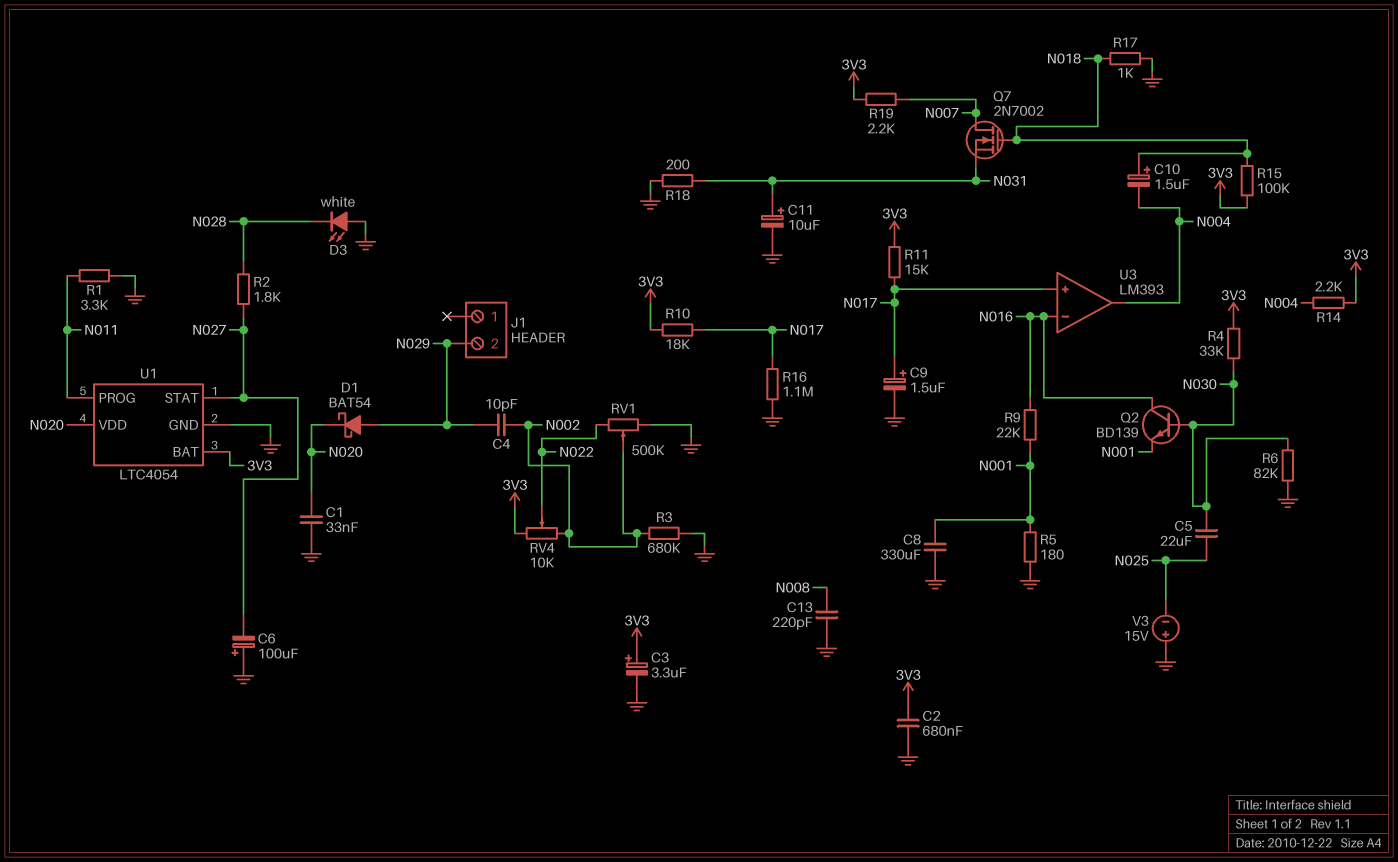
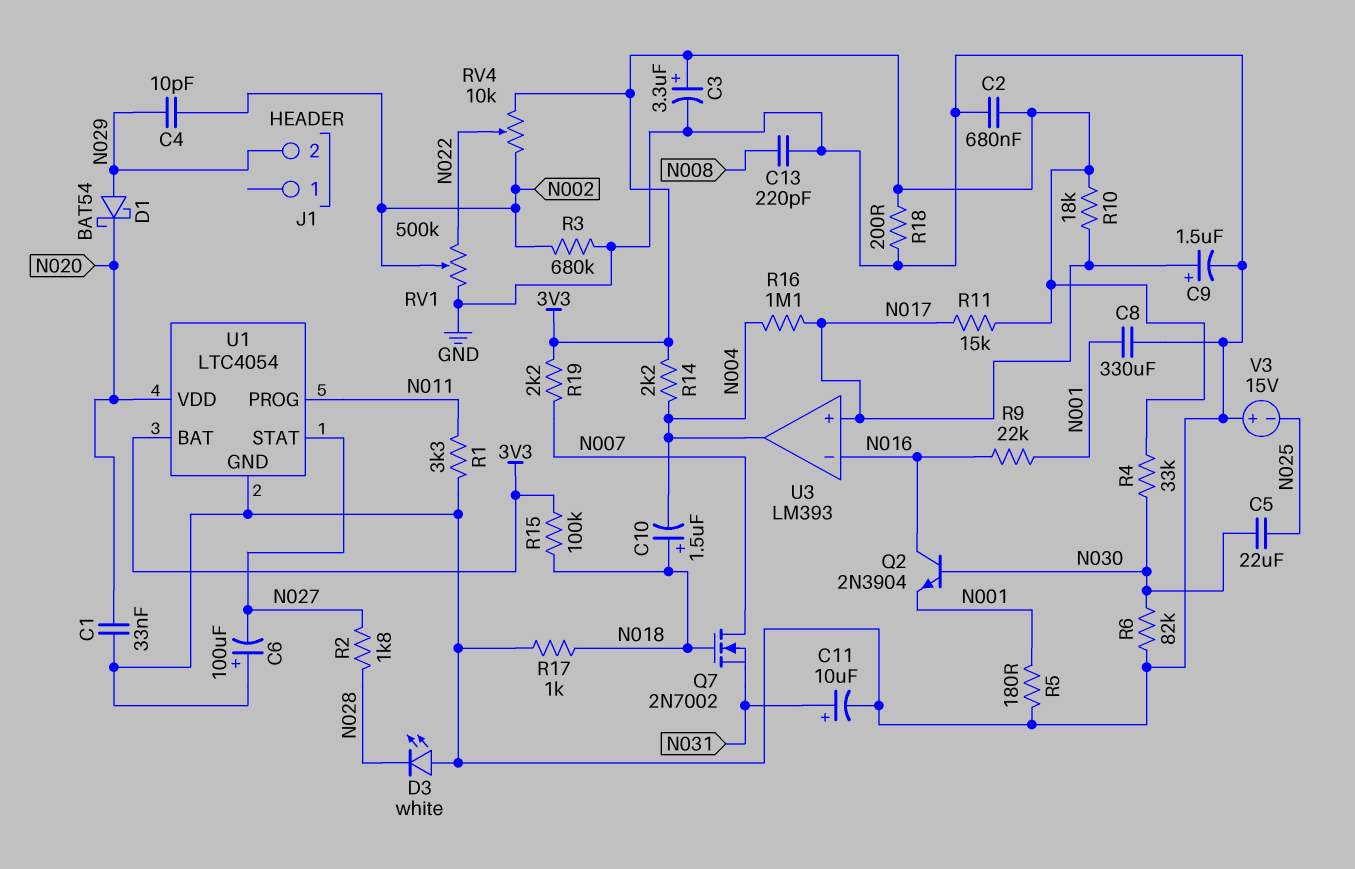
Q2: NPN BD139 (B N030, C N016, E N001) -> NPN 2N3904 (B N030, C N016, E N001)
R16: 1.1M (GND, N017) -> 1.1M (N004, N017)
R18: 200 (GND, N031) -> 200 (3V3, GND)

